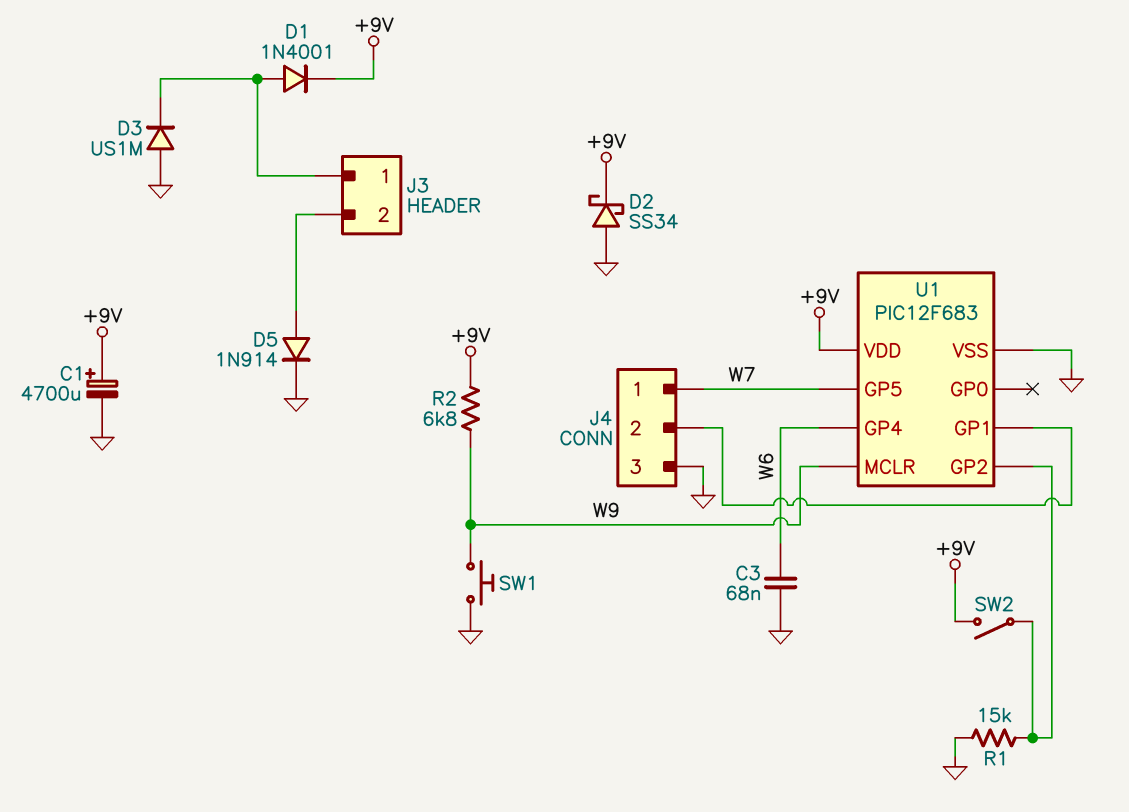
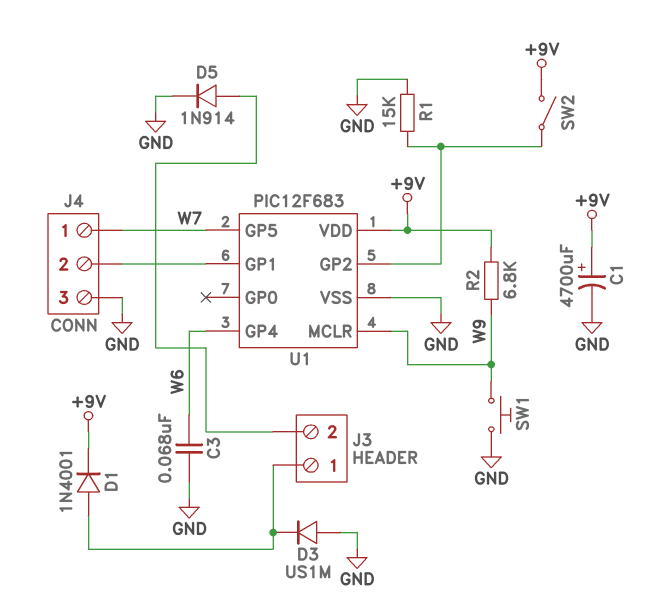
D2: schottky SS34 (A GND, K +9V) -> none

